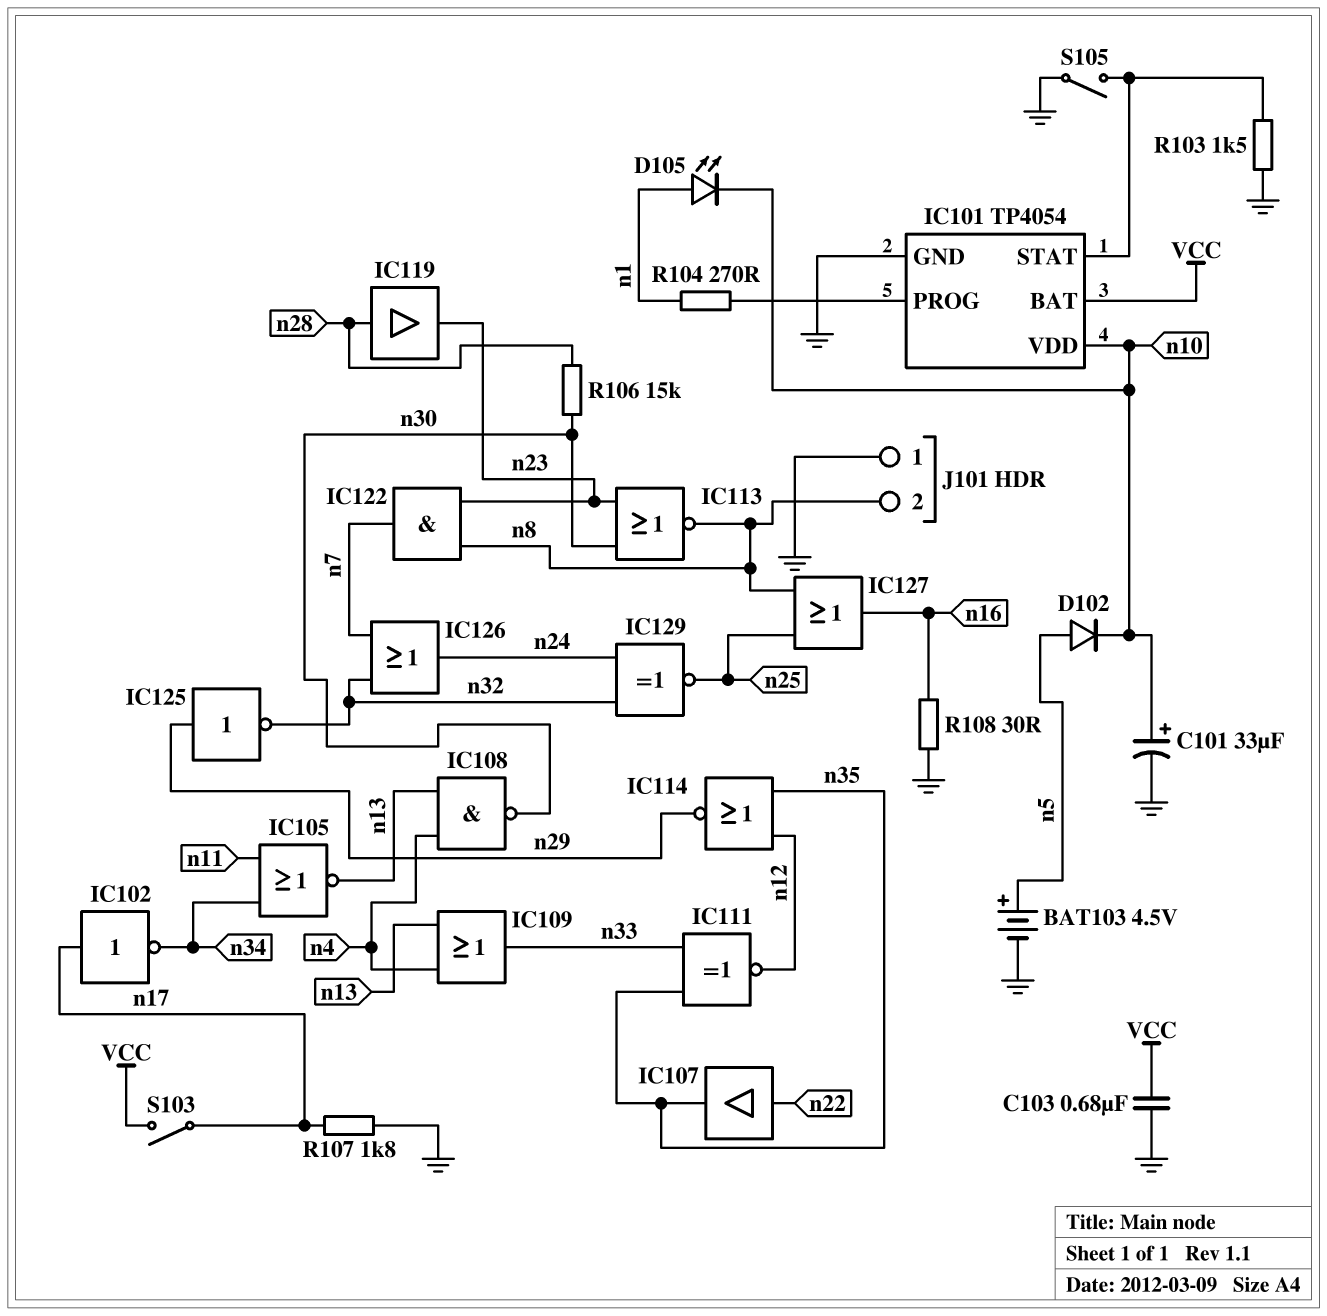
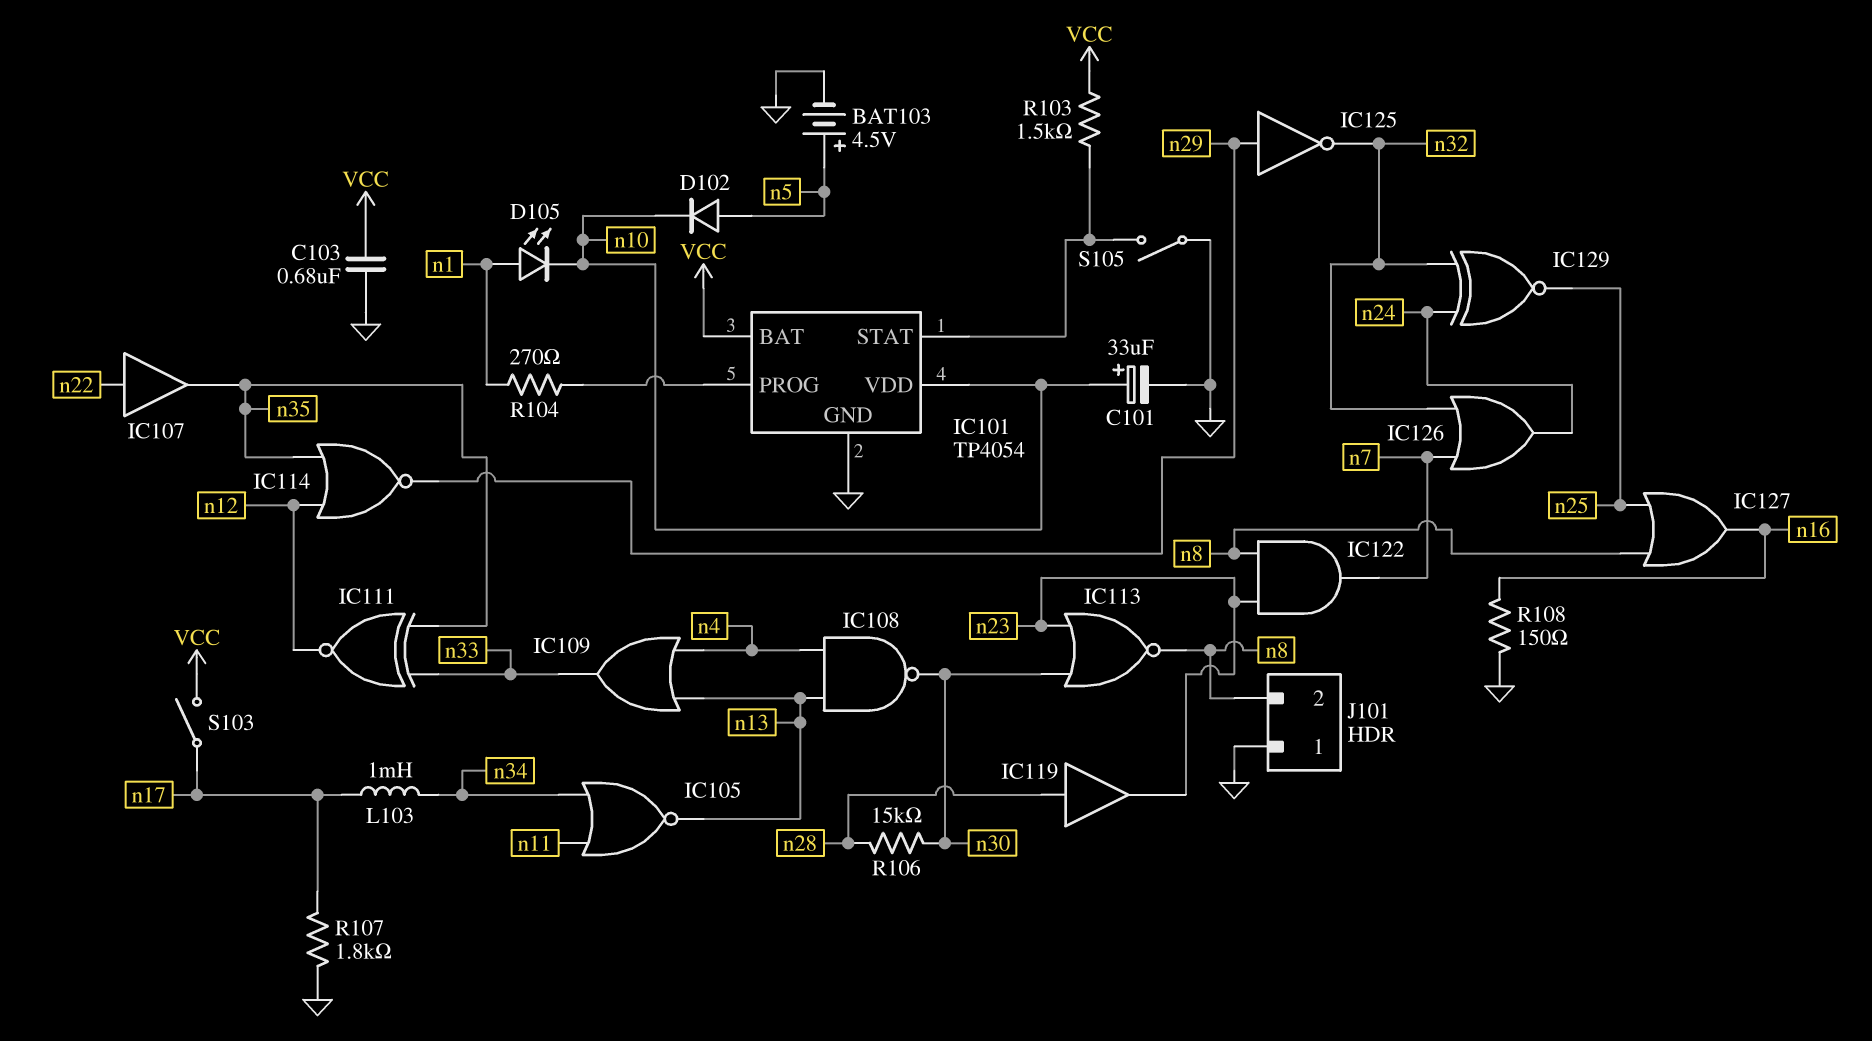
IC102: NOT (in n17, out n34) -> none
L103: none -> 1mH (n17, n34)
R103: 1.5k (GND, IC101/STAT) -> 1.5k (IC101/STAT, VCC)
R108: 30 (GND, n16) -> 150 (GND, n16)

